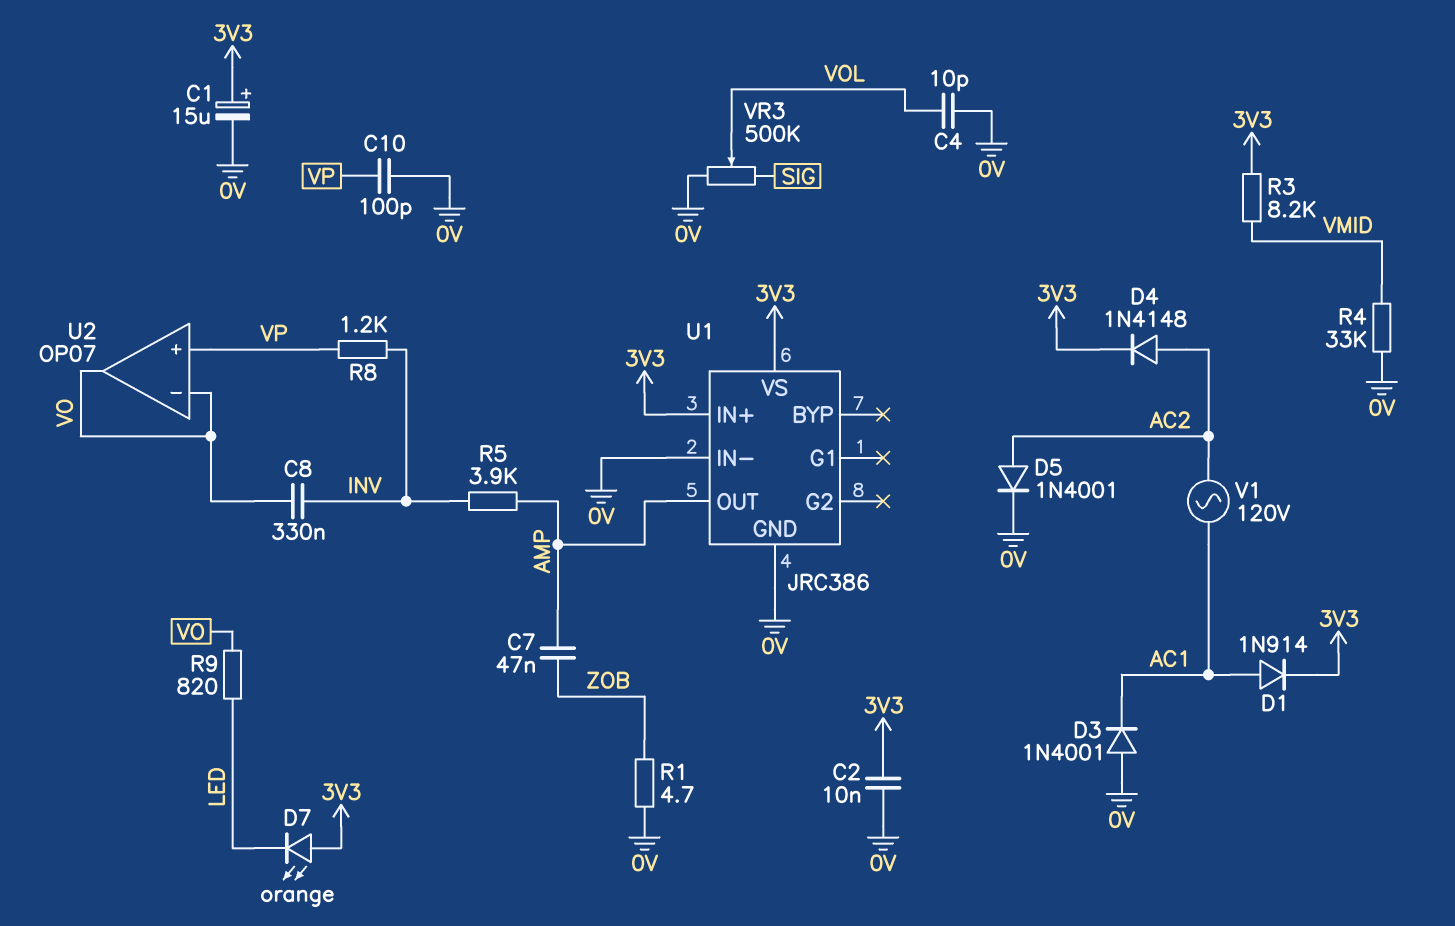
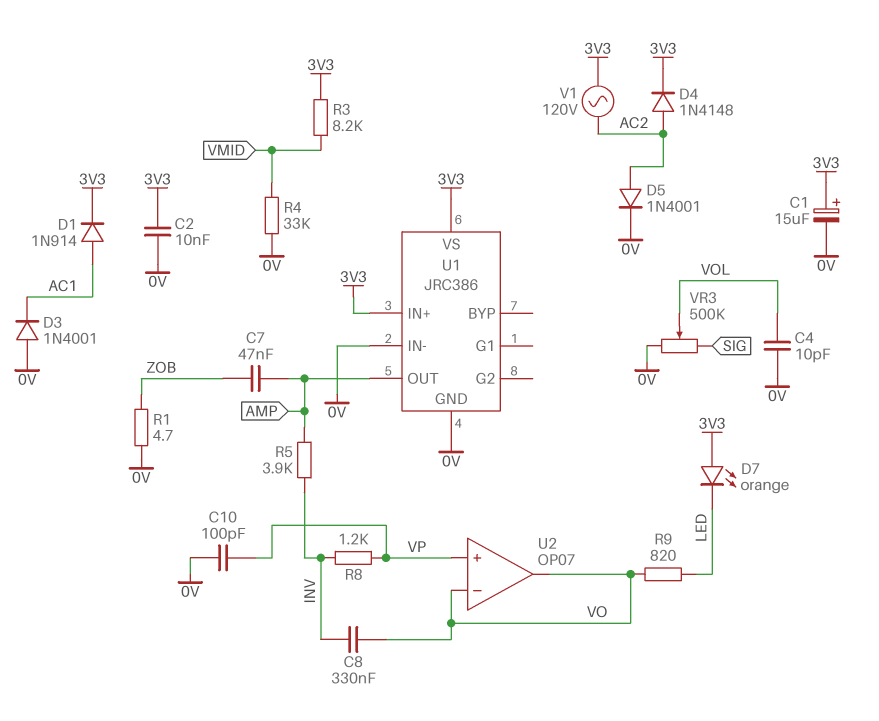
V1: AC 120V (AC1, AC2) -> AC 120V (3V3, AC2)

